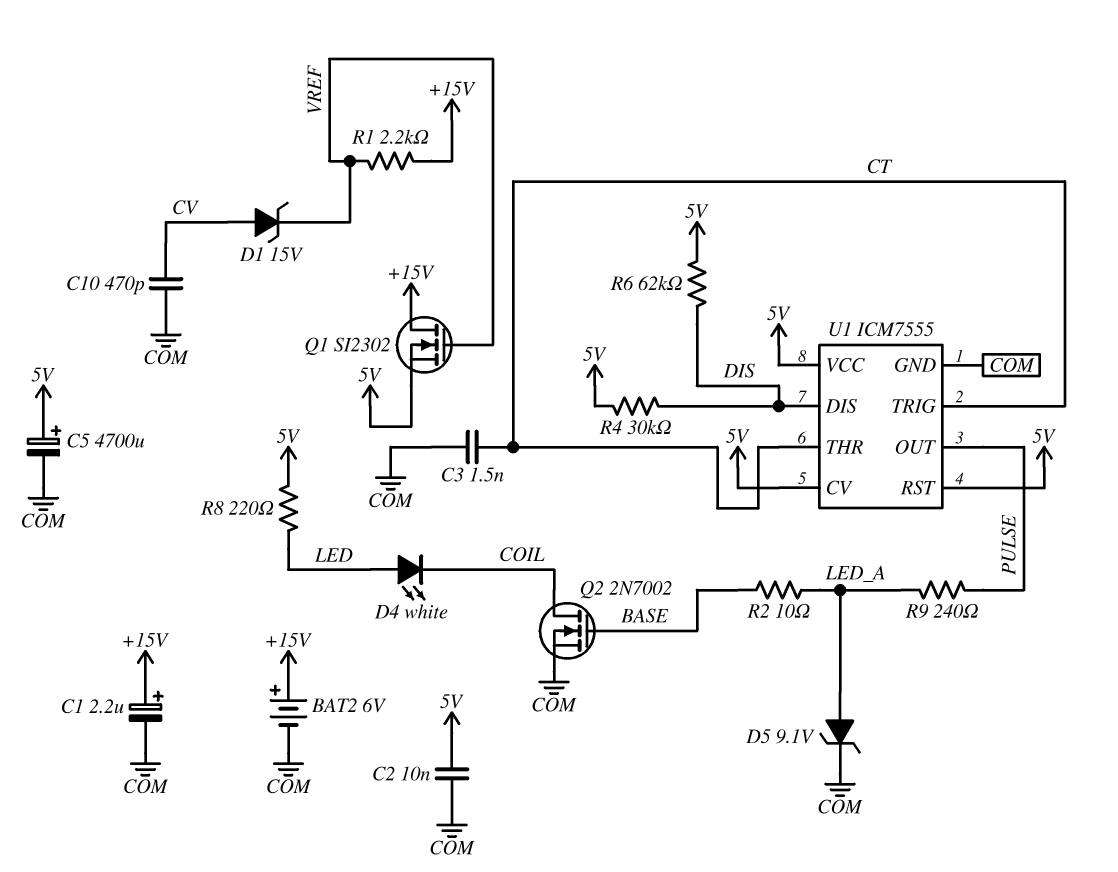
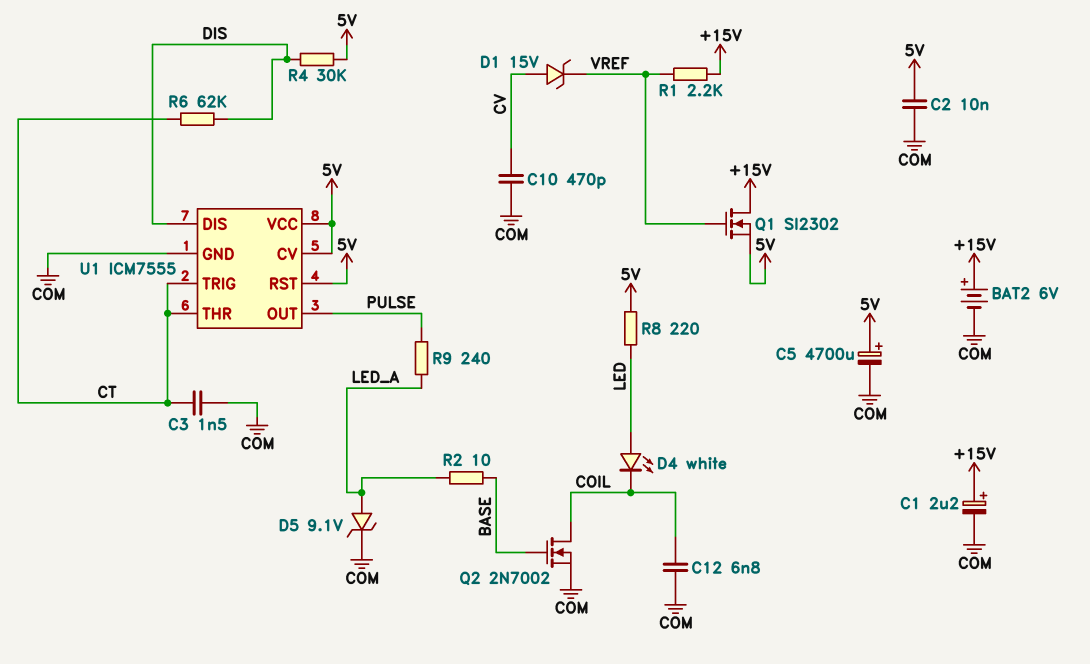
C12: none -> 6.8nF (COIL, COM)
R6: 62k (5V, DIS) -> 62k (CT, DIS)

